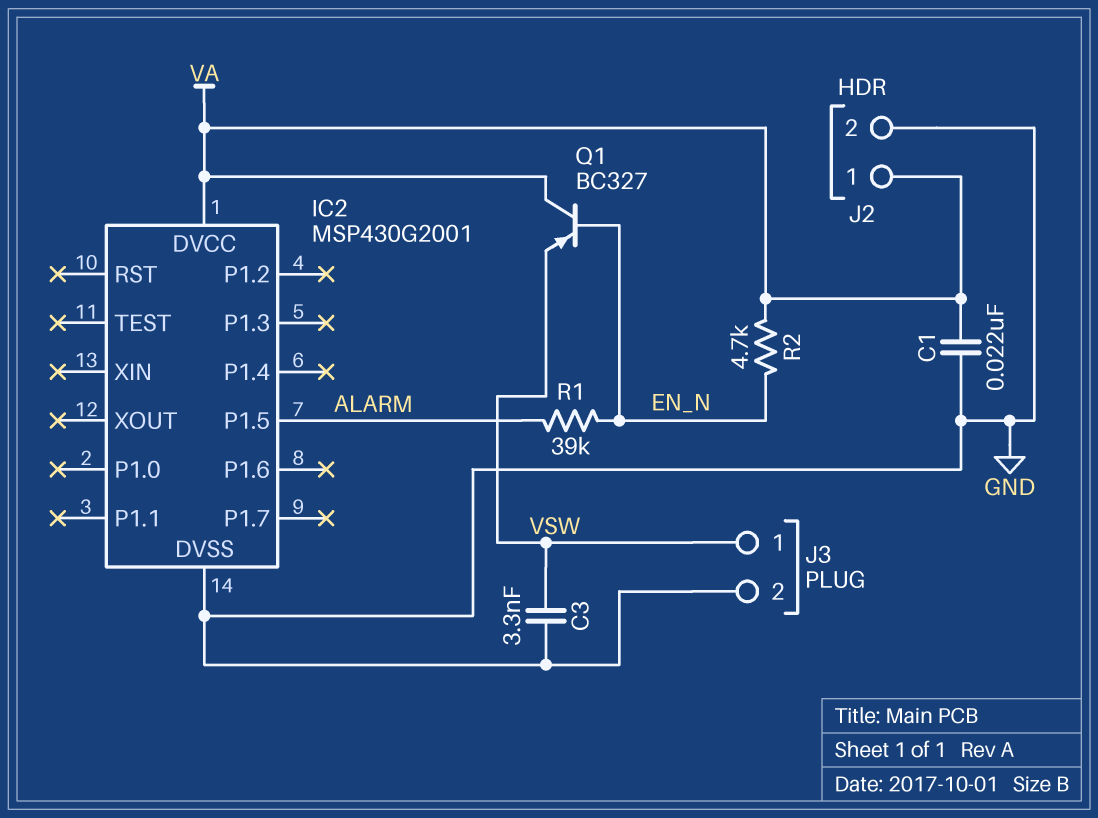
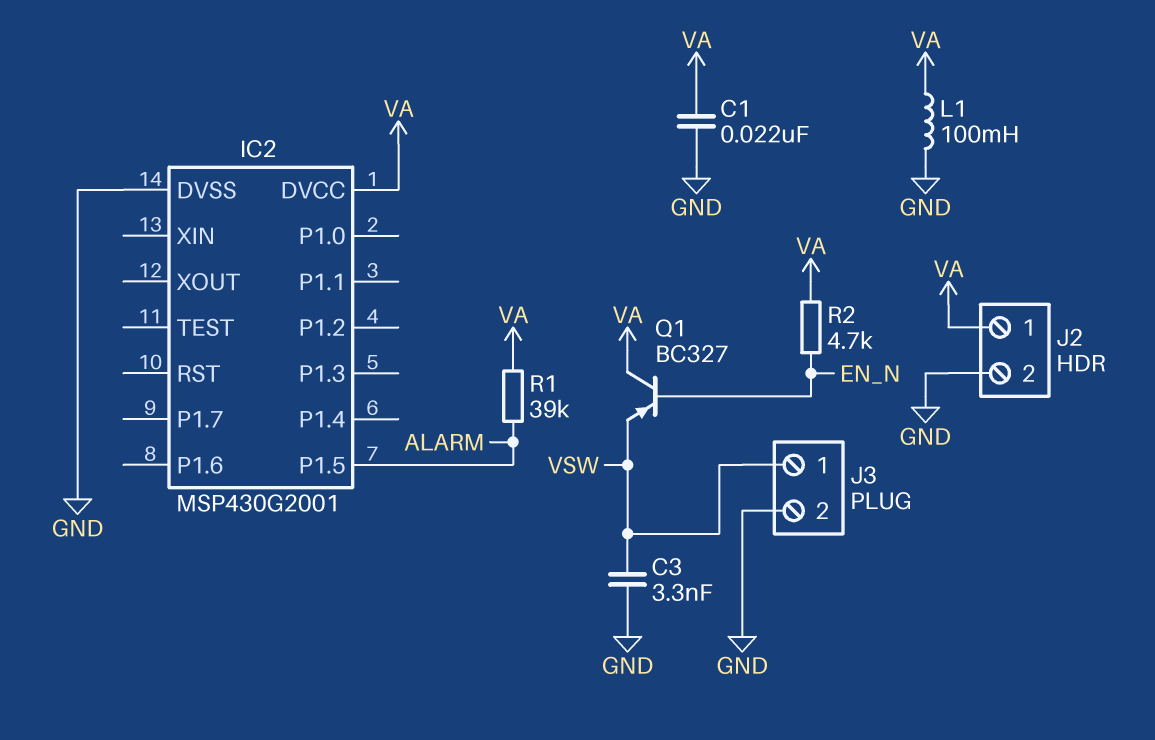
L1: none -> 100mH (GND, VA)
R1: 39k (ALARM, EN_N) -> 39k (ALARM, VA)

